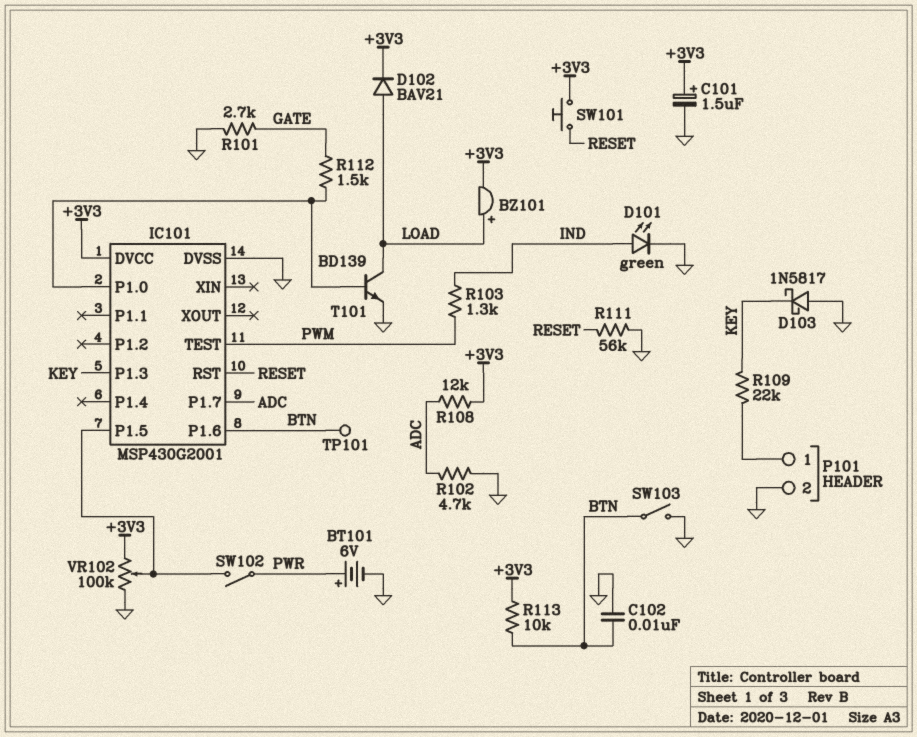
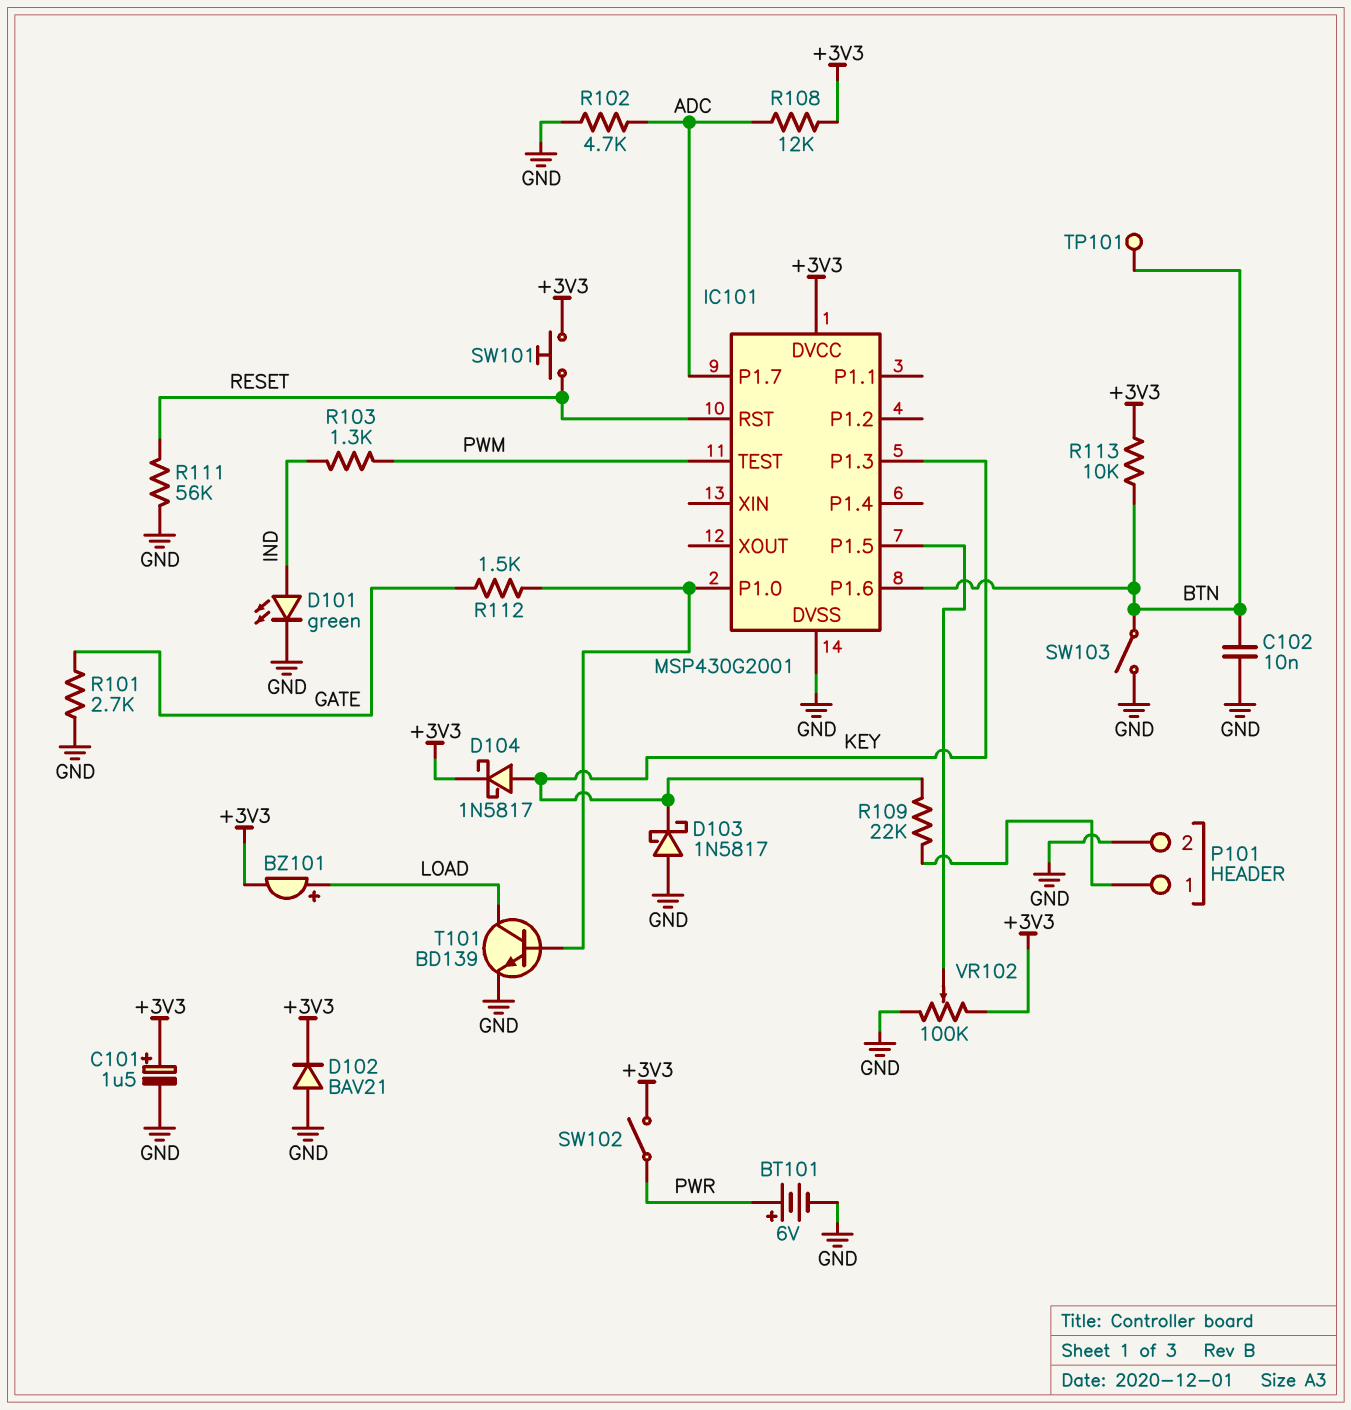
D102: diode BAV21 (A LOAD, K +3V3) -> diode BAV21 (A GND, K +3V3)
D104: none -> schottky 1N5817 (A KEY, K +3V3)
SW102: switch (IC101/P1.5, PWR) -> switch (+3V3, PWR)

